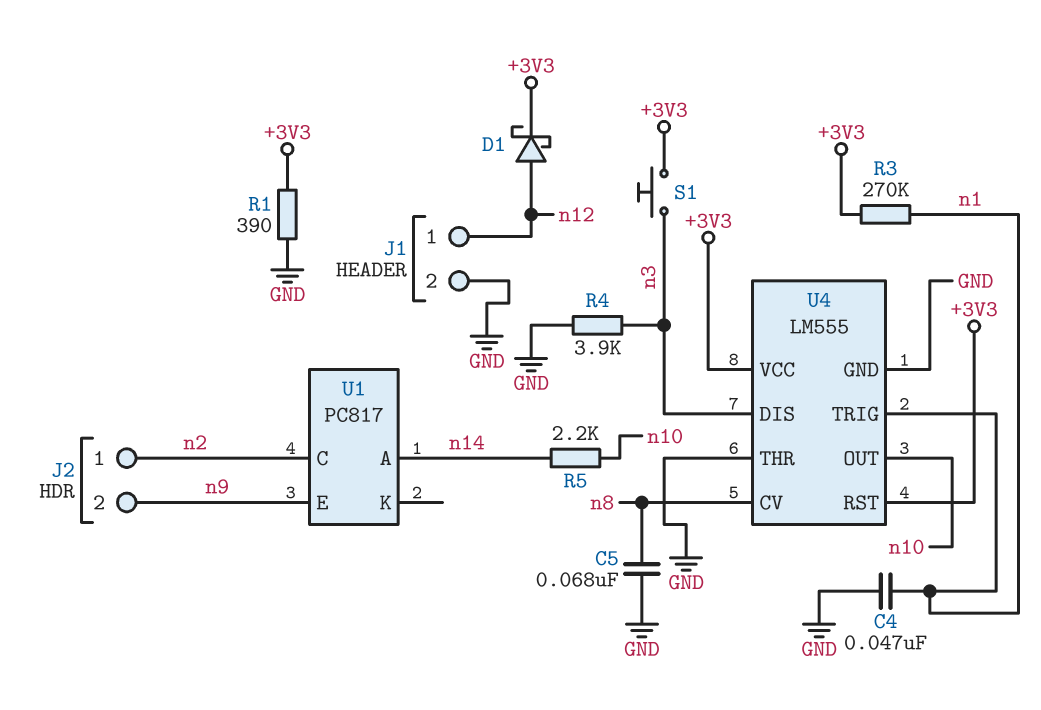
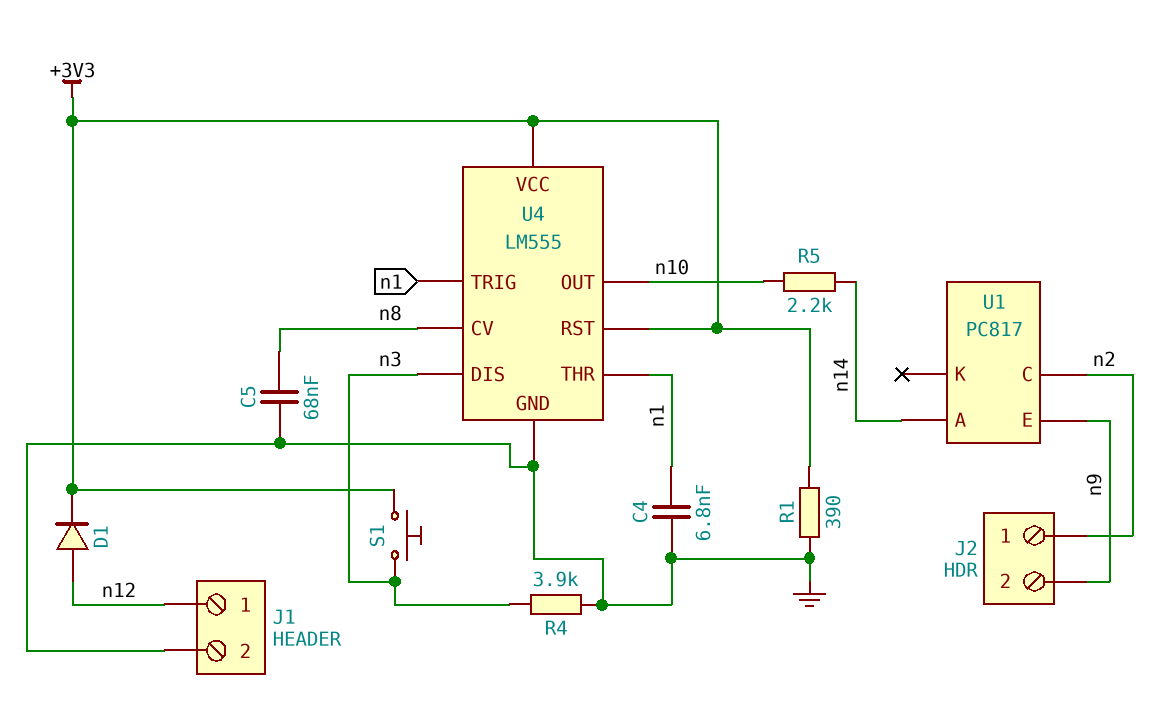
C4: 47nF (GND, n1) -> 6.8nF (GND, n1)
D1: schottky (A n12, K +3V3) -> diode (A n12, K +3V3)
R3: 270k (+3V3, n1) -> none
U4 pin THR: GND -> n1

